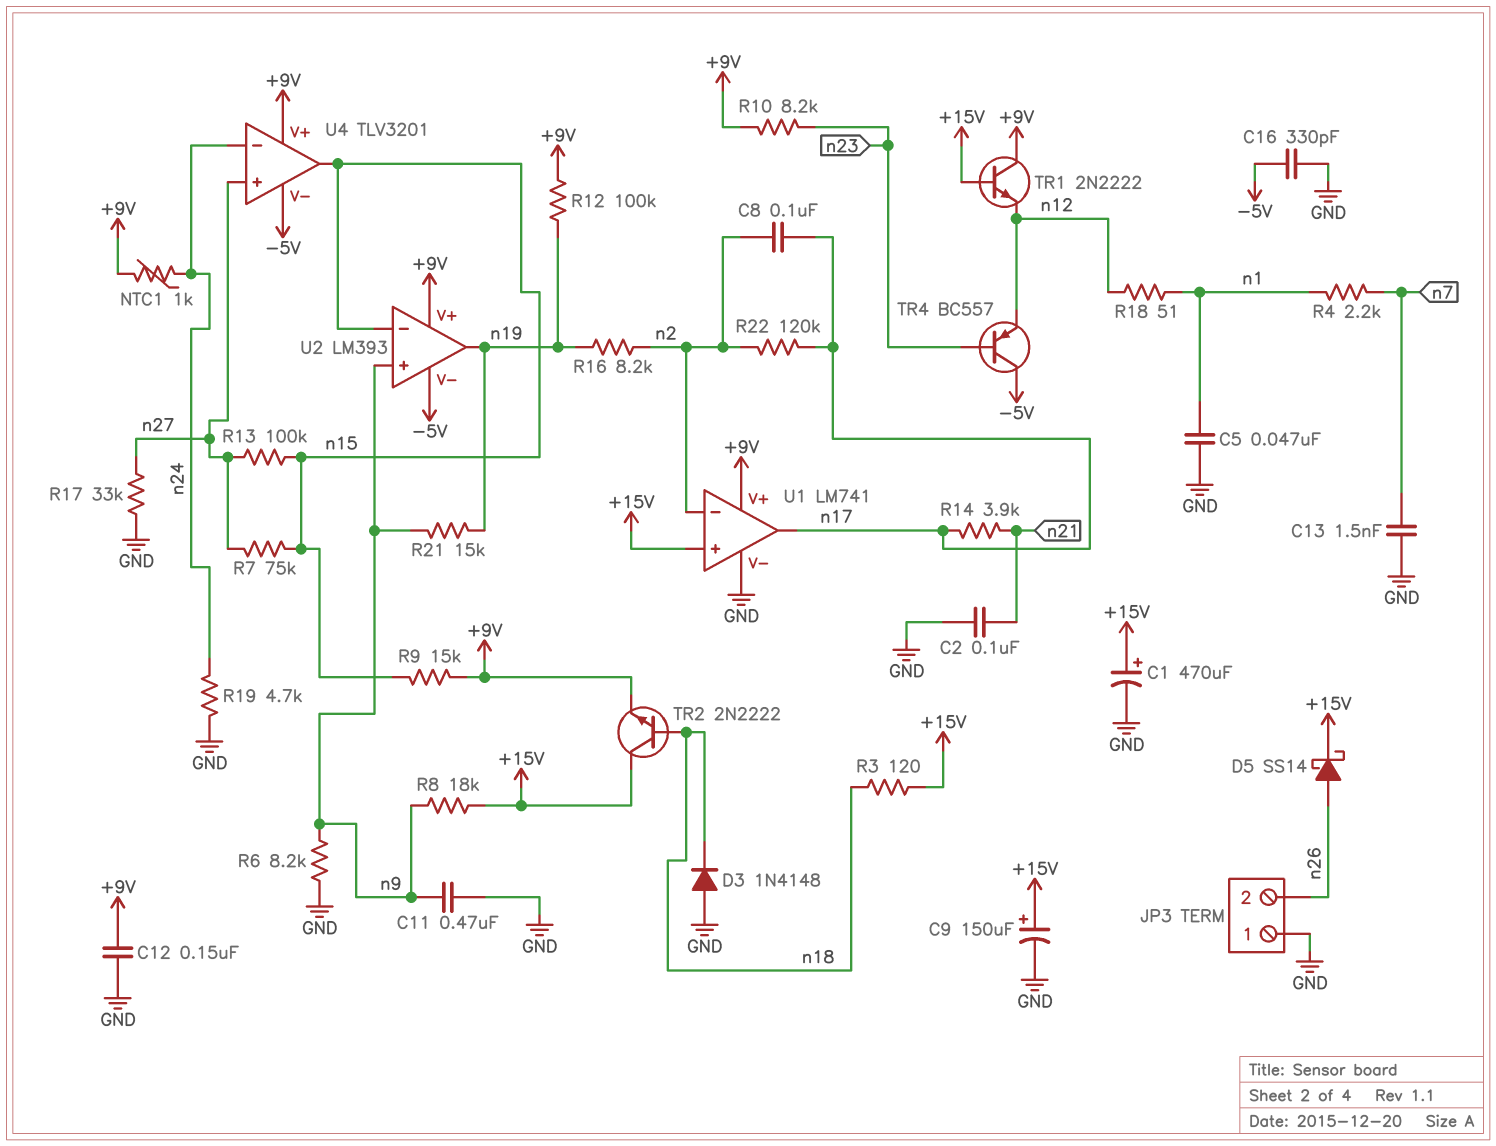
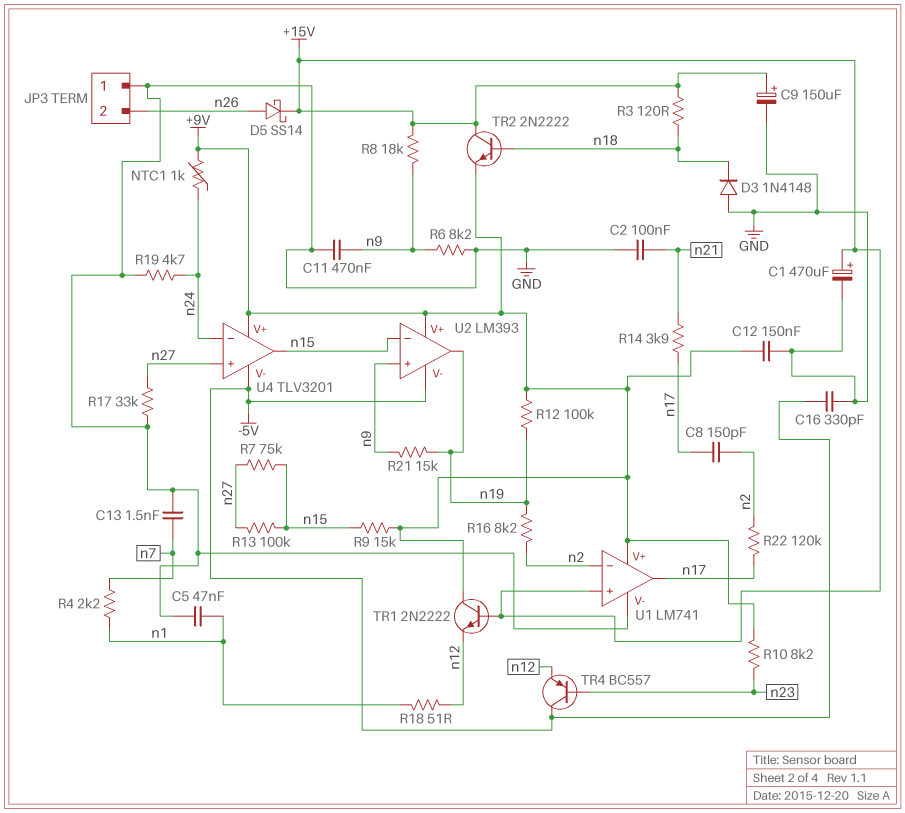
C8: 100nF (n2, n17) -> 150pF (n2, n17)

